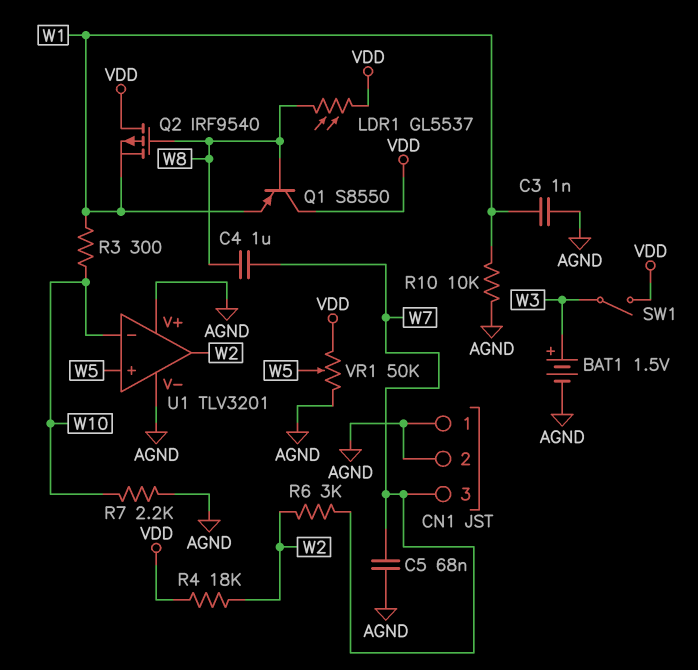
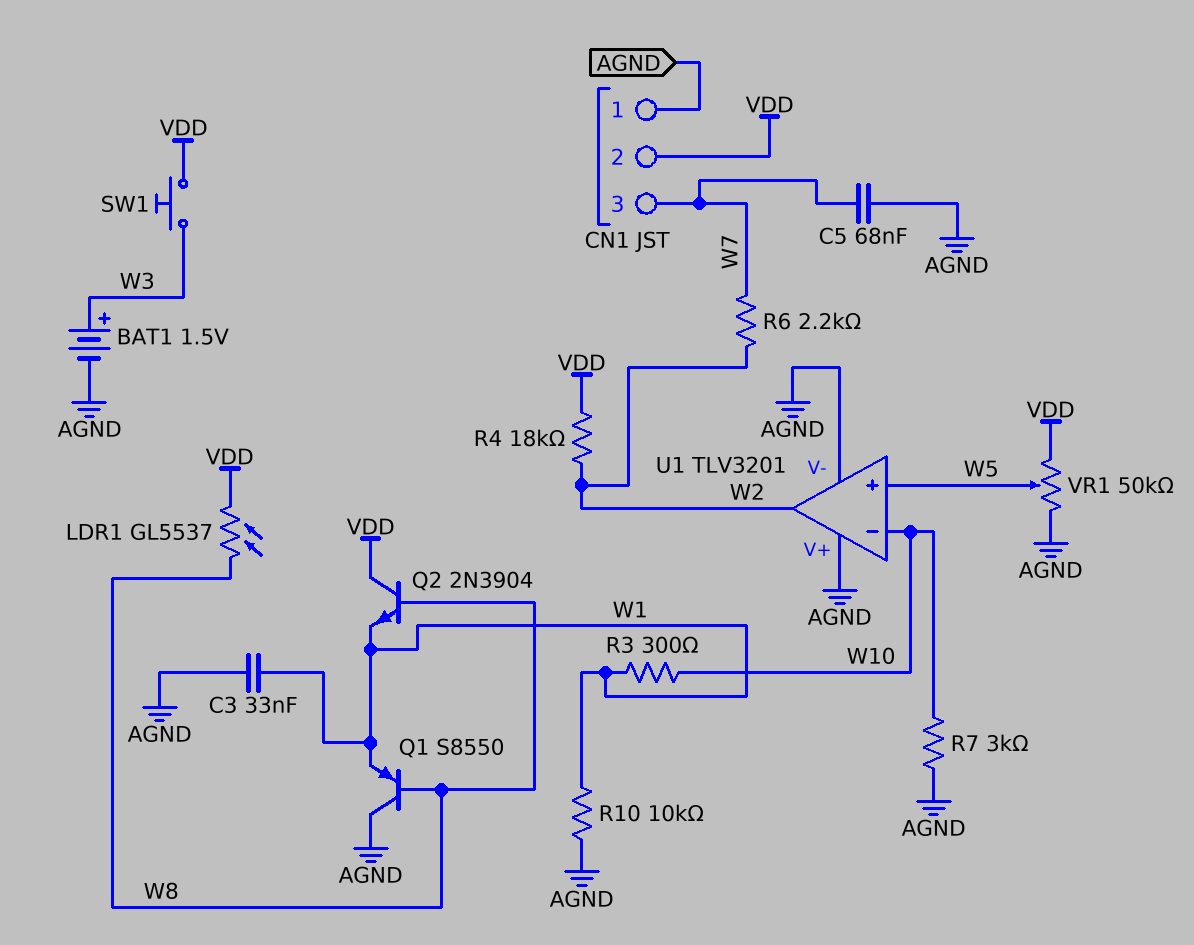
C3: 1nF (AGND, W1) -> 33nF (AGND, W1)
C4: 1uF (W7, W8) -> none
CN1 pin 2: AGND -> VDD
Q1: PNP S8550 (B W8, C VDD, E W1) -> PNP S8550 (B W8, C AGND, E W1)
Q2: PMOS IRF9540 (G W8, D VDD, S W1) -> NPN 2N3904 (B W8, C VDD, E W1)
R6: 3k (W2, W7) -> 2.2k (W2, W7)
R7: 2.2k (AGND, W10) -> 3k (AGND, W10)
SW1: switch (VDD, W3) -> button (VDD, W3)

